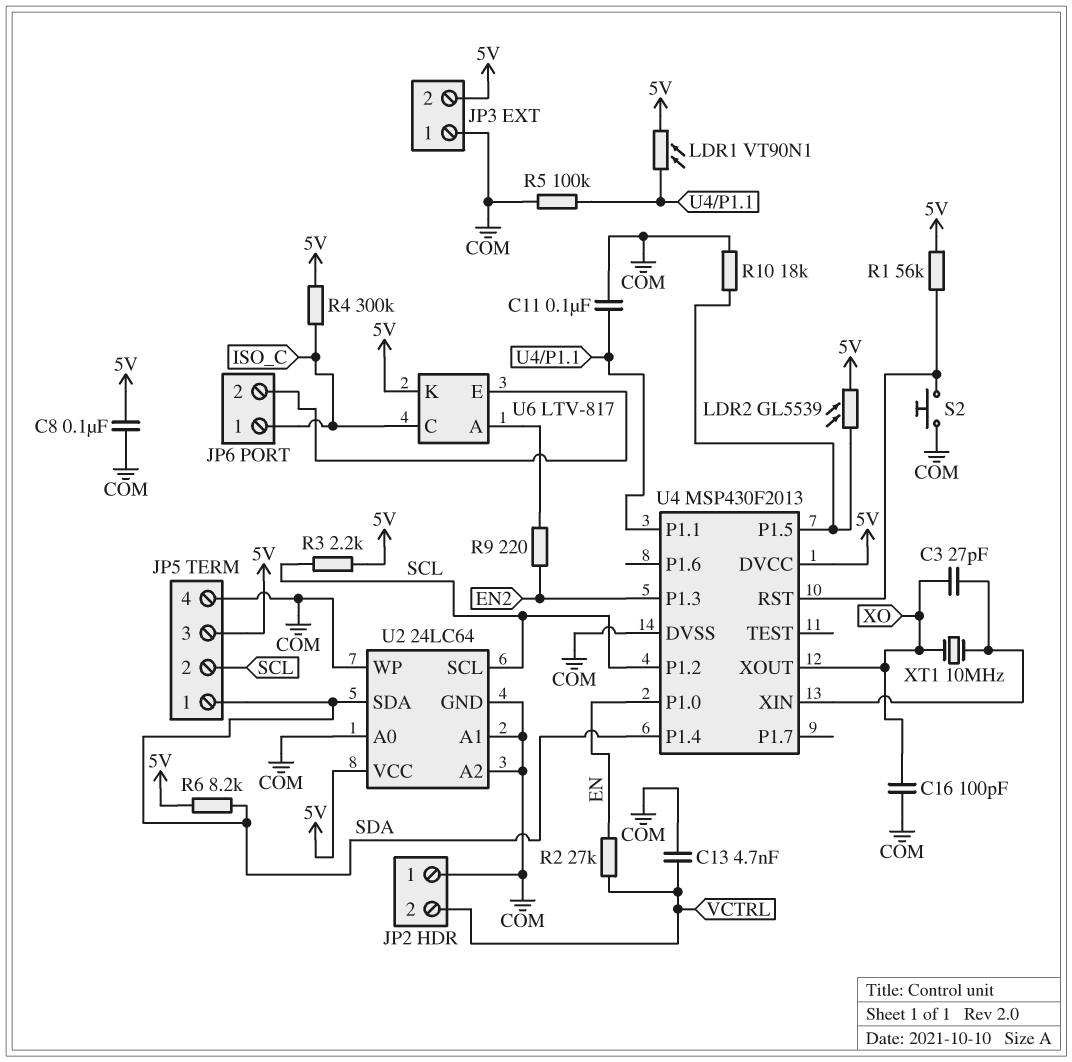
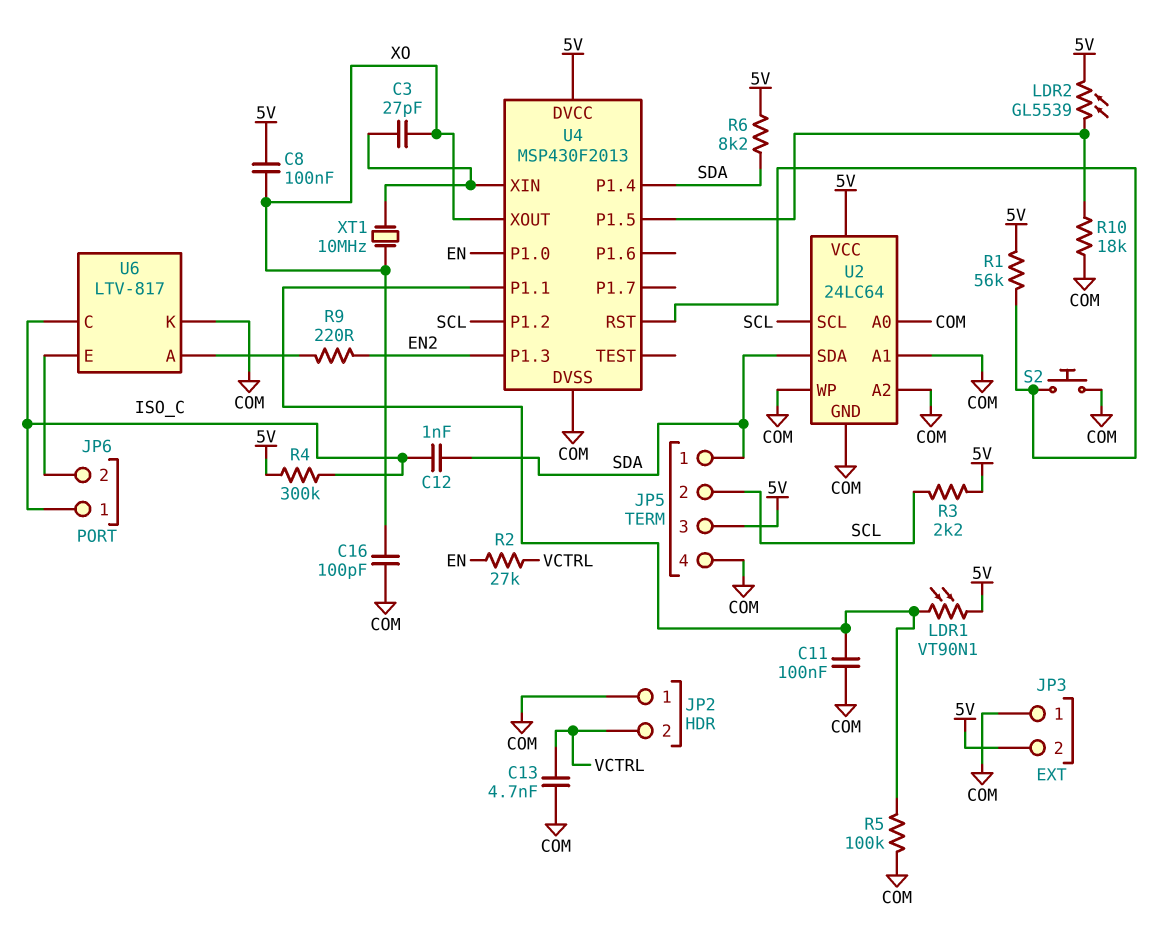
C8: 100nF (5V, COM) -> 100nF (5V, XO)
C12: none -> 1nF (ISO_C, SDA)
U6 pin K: 5V -> COM

